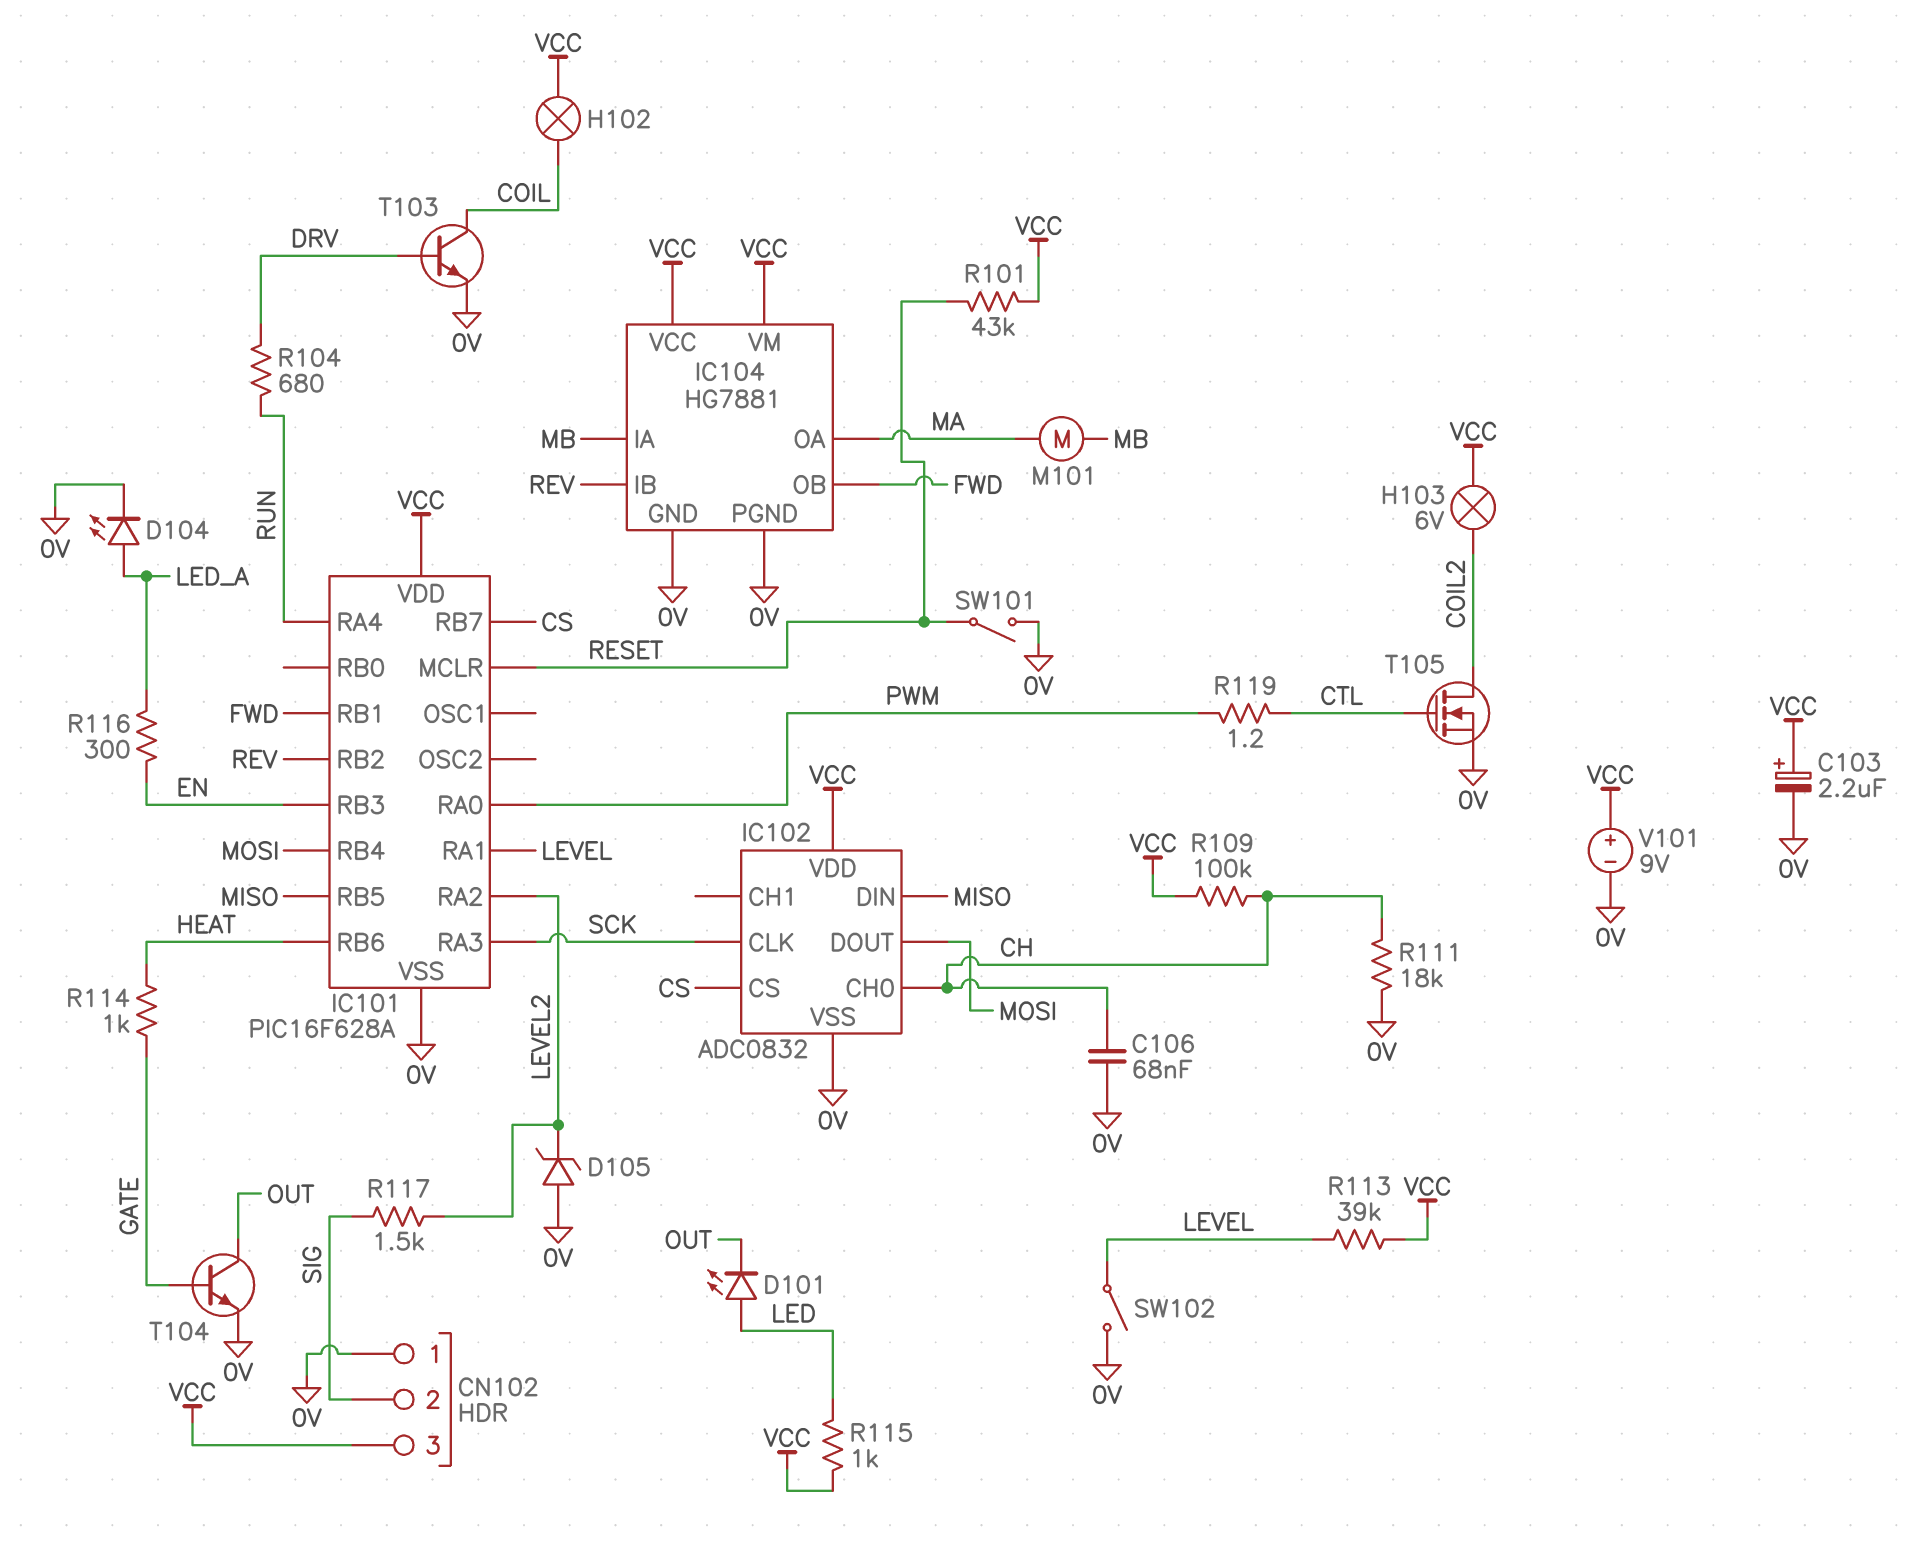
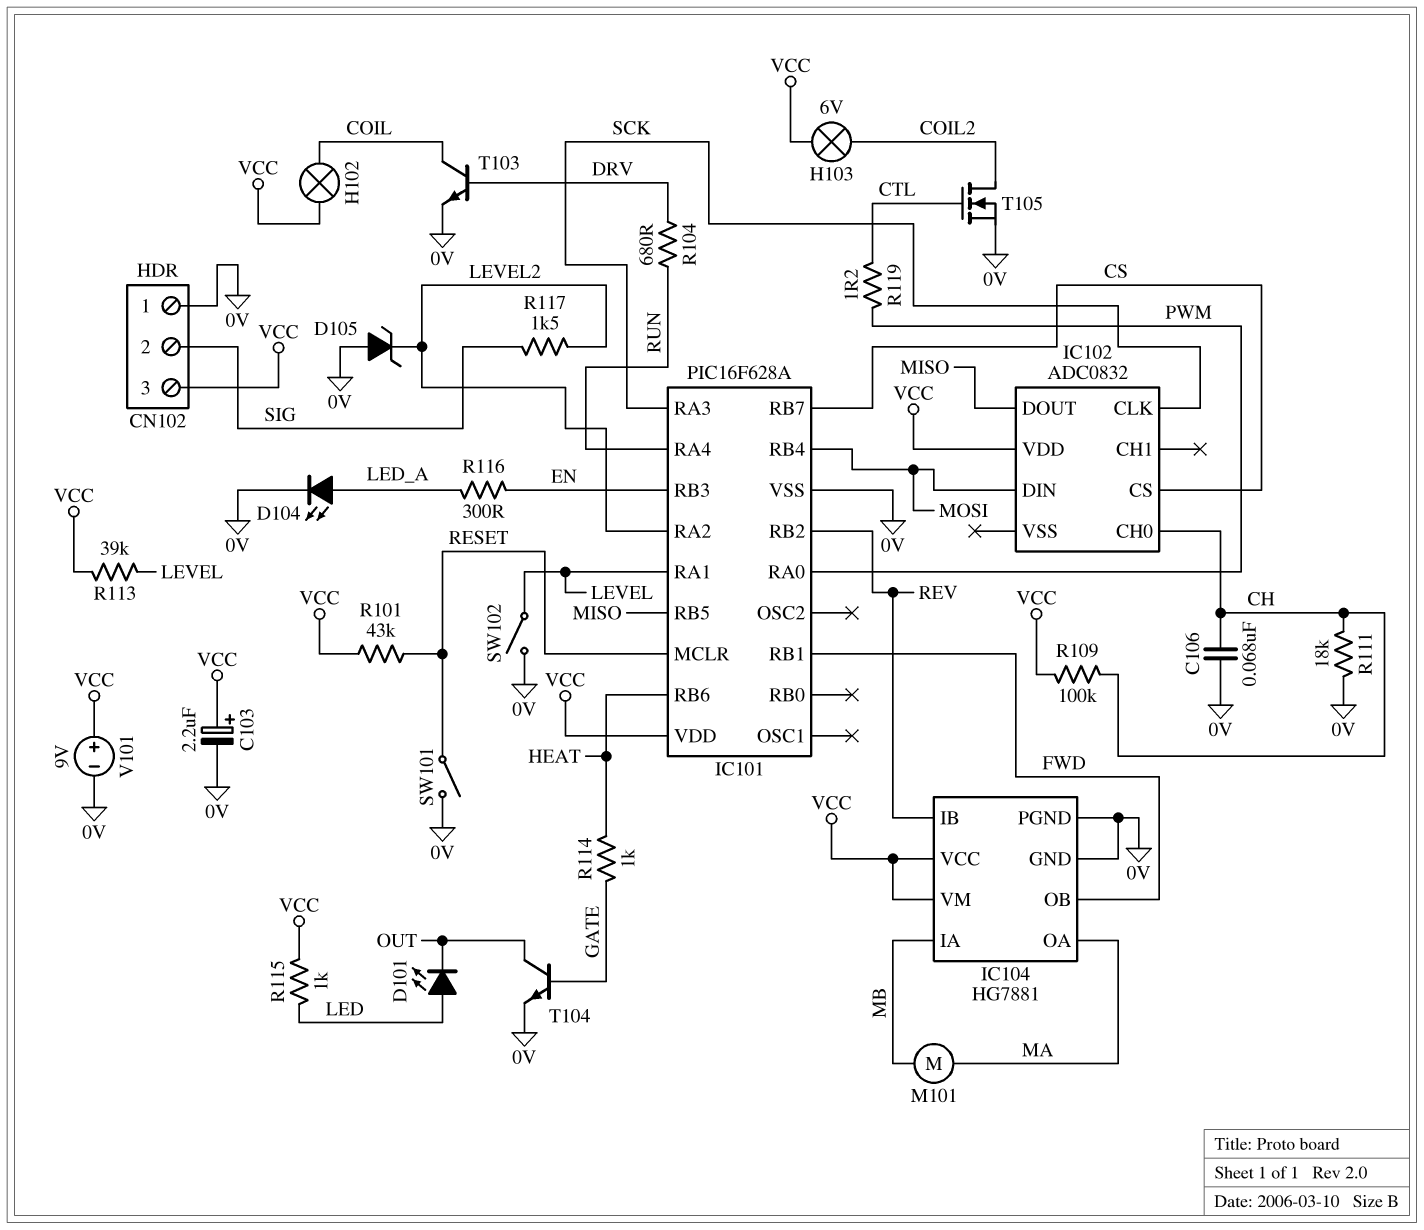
IC102 pin DIN: MISO -> MOSI
IC102 pin DOUT: MOSI -> MISO
IC102 pin VSS: 0V -> none

